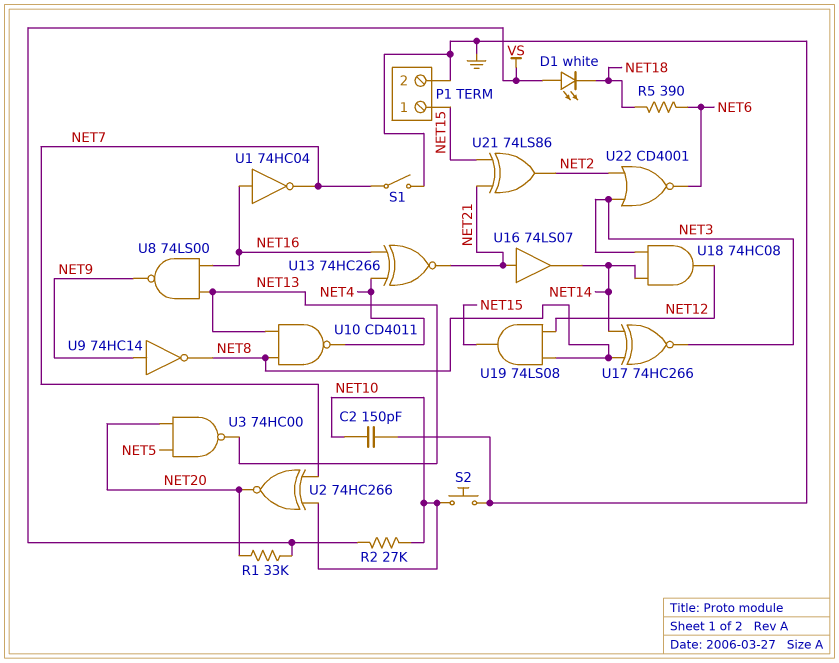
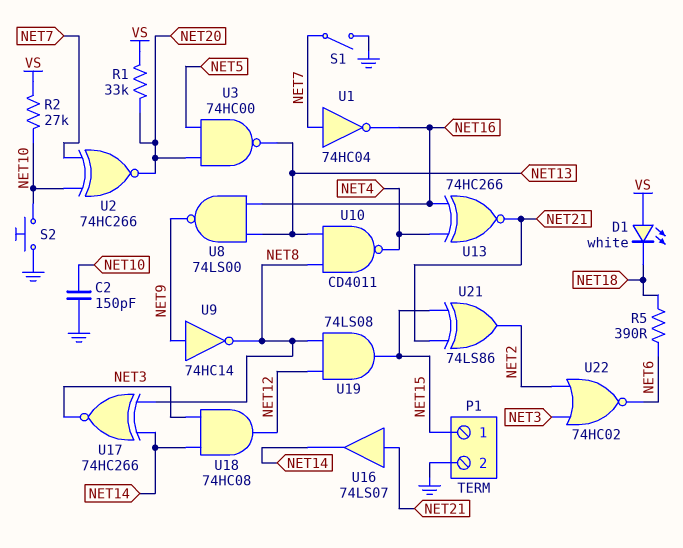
U1: NOT 74HC04 (in NET16, out NET7) -> NOT 74HC04 (in NET7, out NET16)
U22: NOR CD4001 (in NET2, in NET3, out NET6) -> NOR 74HC02 (in NET2, in NET3, out NET6)

